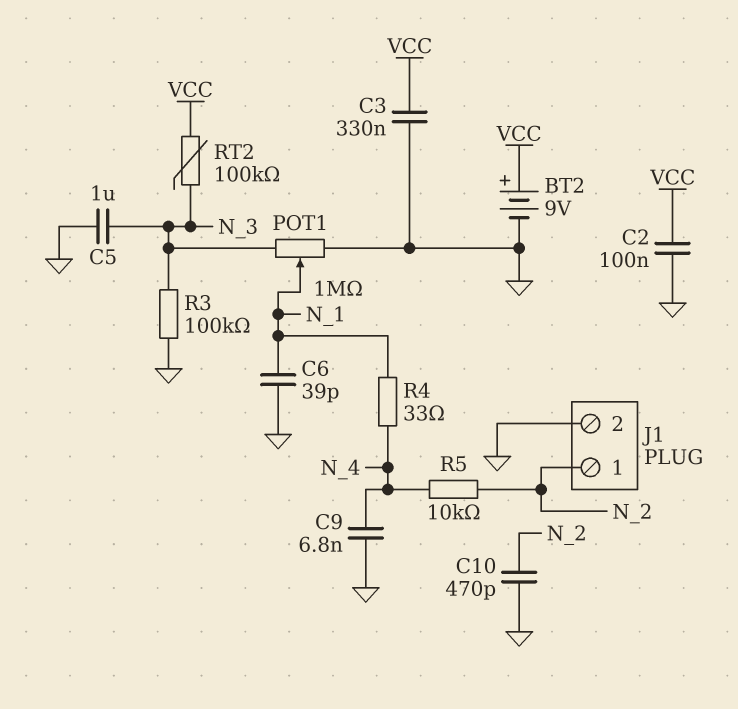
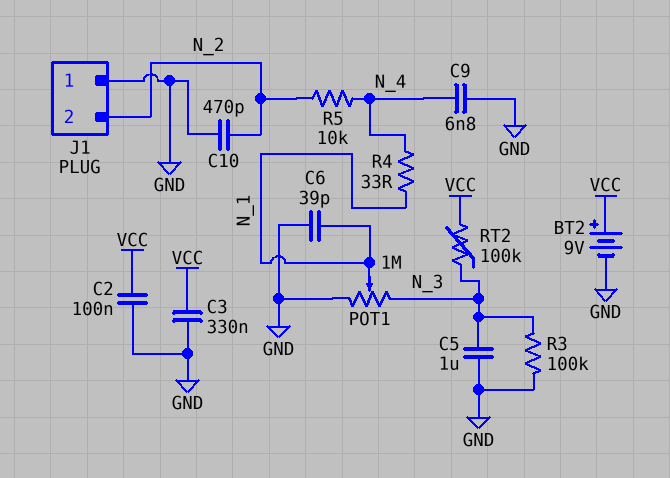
J1 pin 1: N_2 -> GND
J1 pin 2: GND -> N_2

